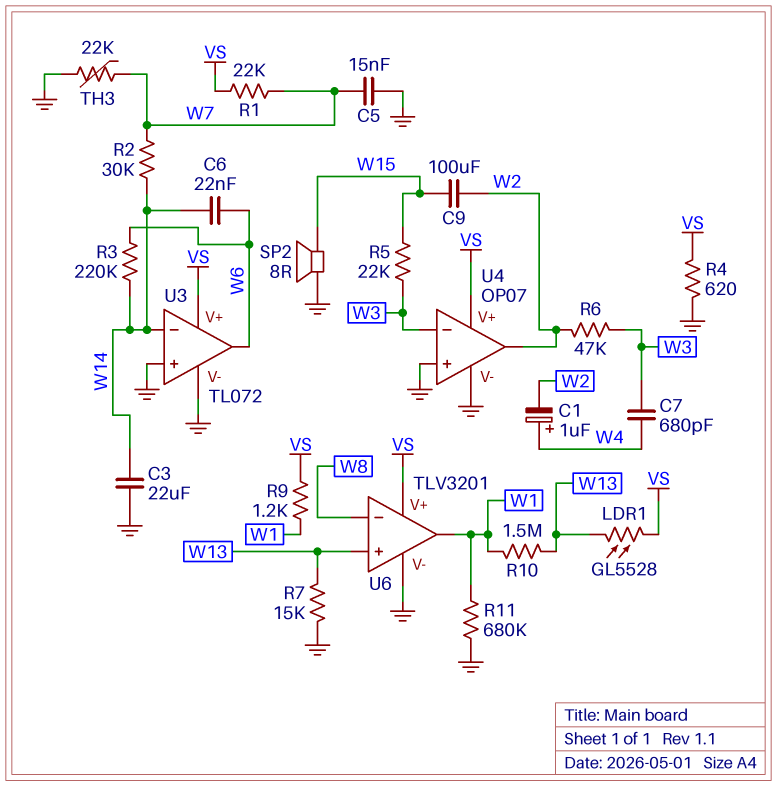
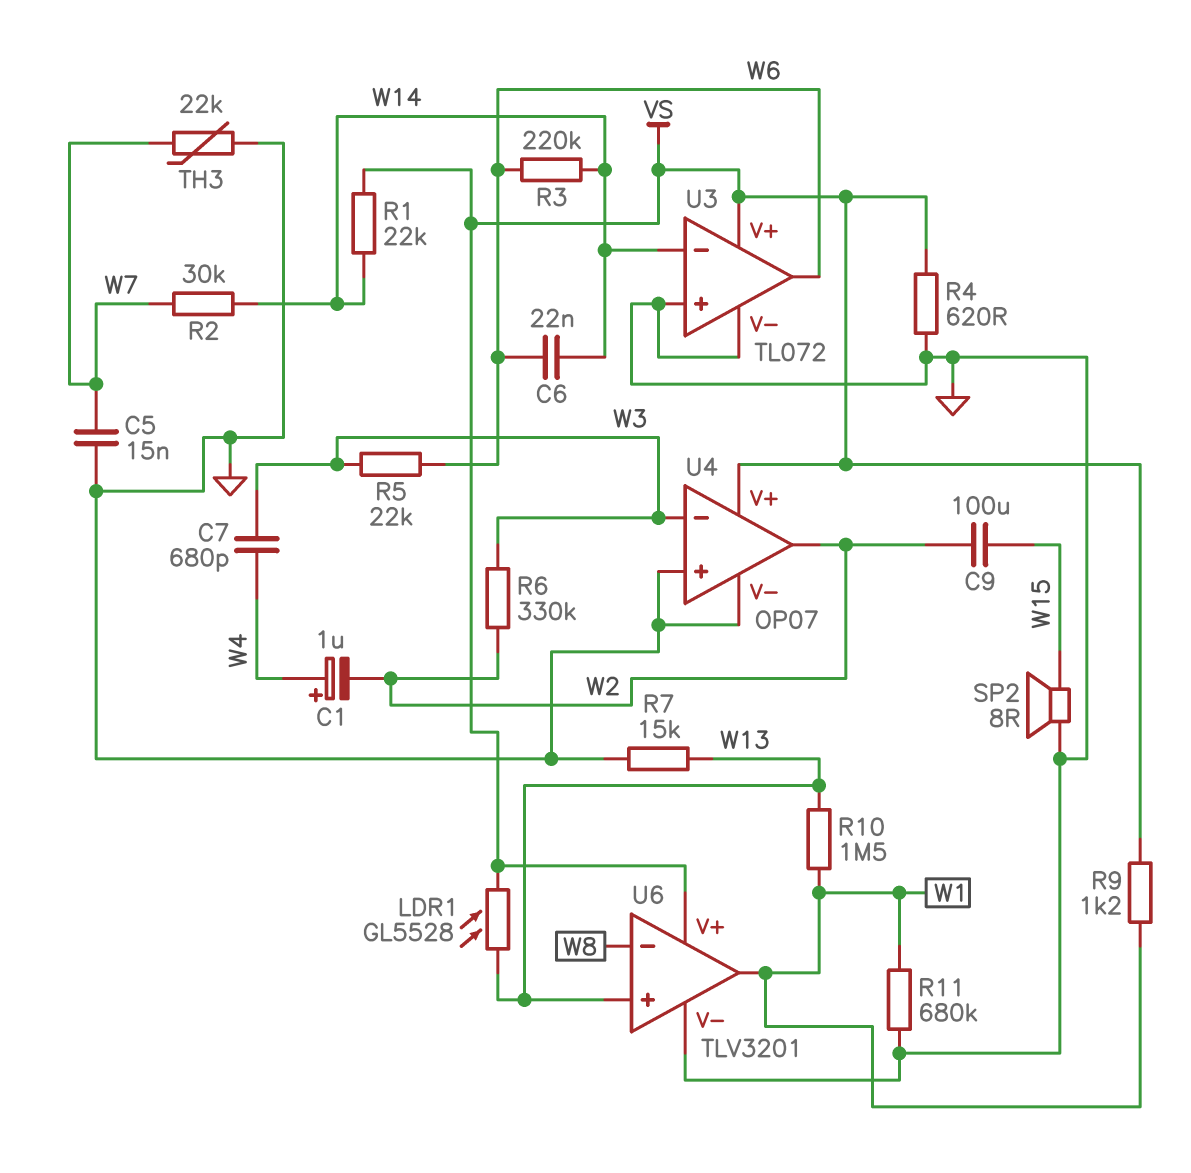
C3: 22uF (GND, W14) -> none
R1: 22k (VS, W7) -> 22k (VS, W14)
R5: 22k (W3, W15) -> 22k (W3, W6)
R6: 47k (W2, W3) -> 330k (W2, W3)

